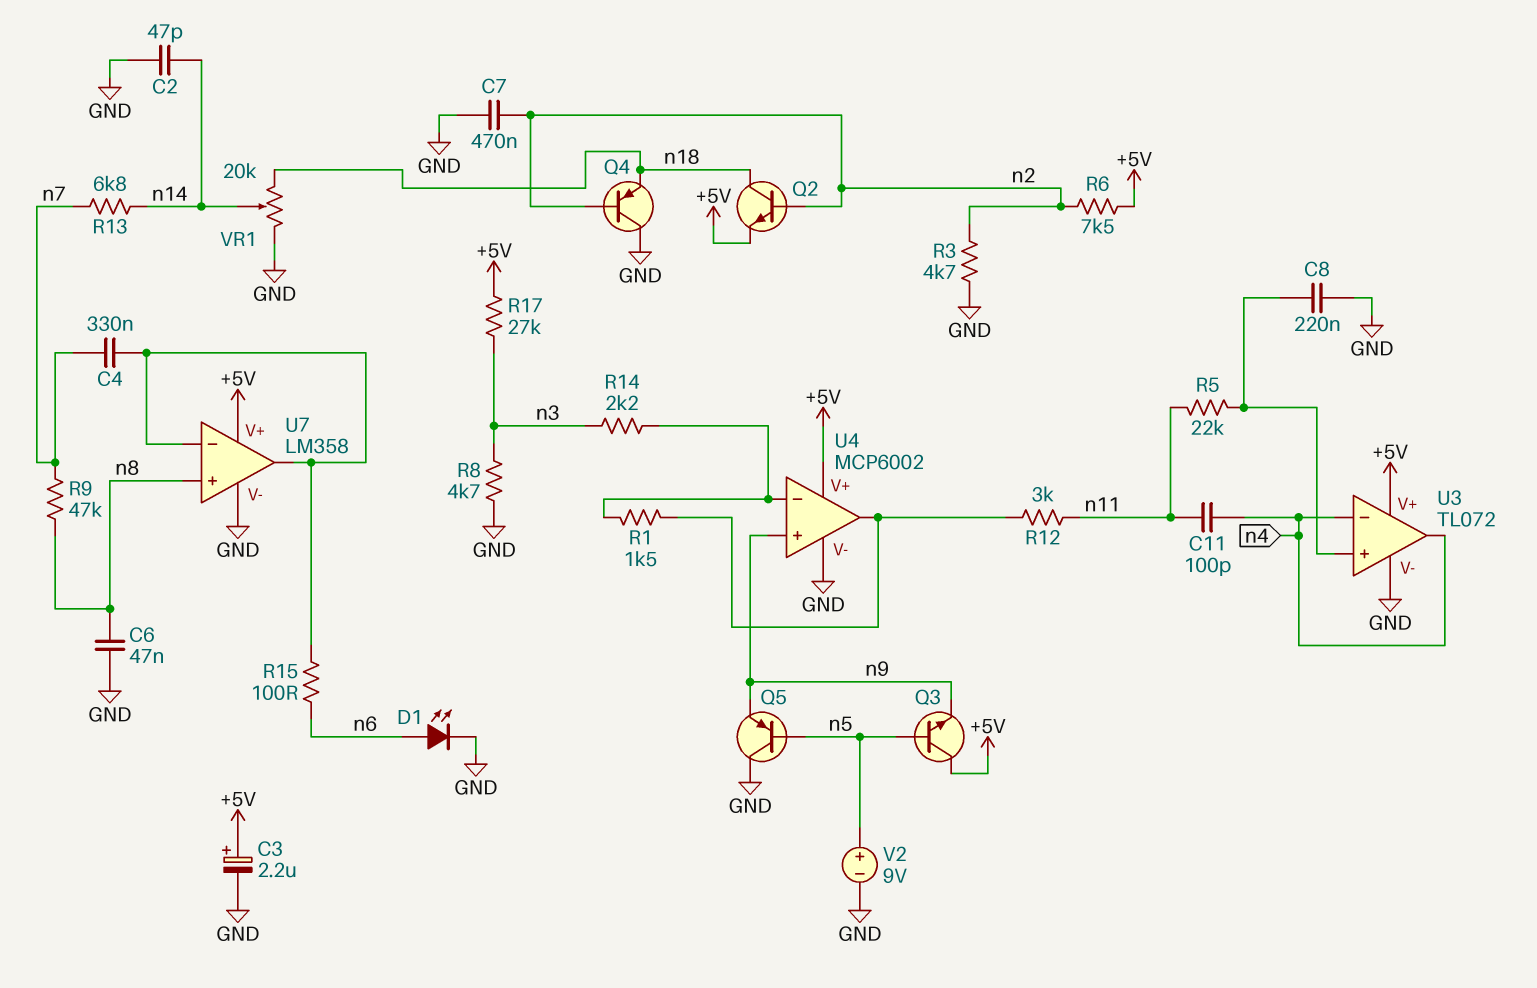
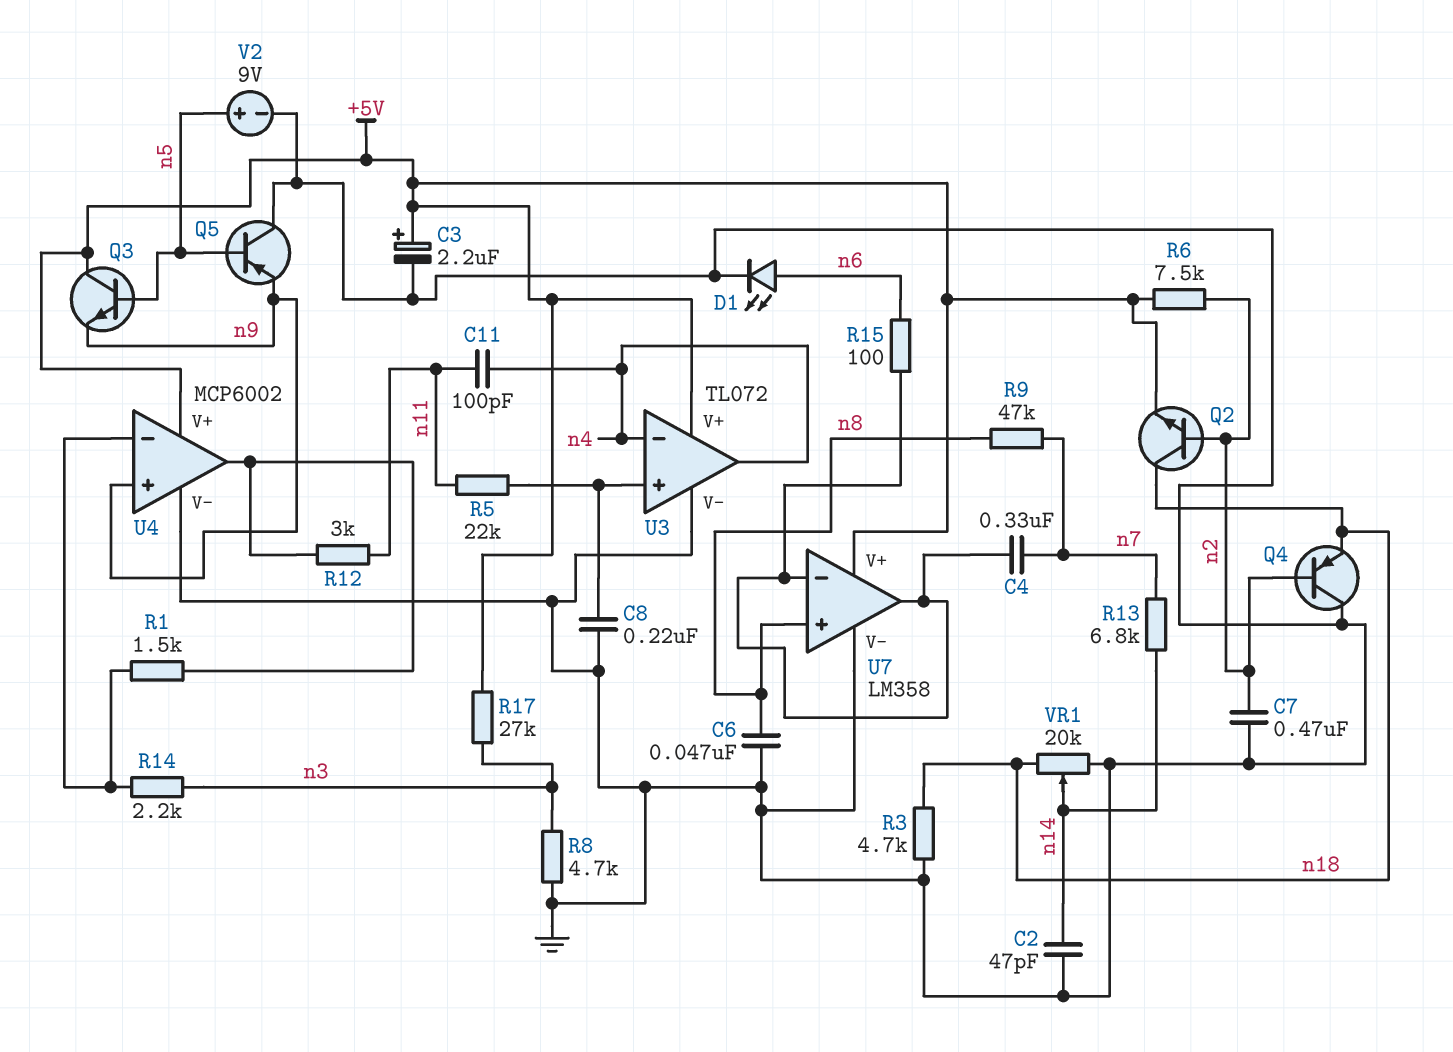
R3: 4.7k (GND, n2) -> 4.7k (GND, n18)

